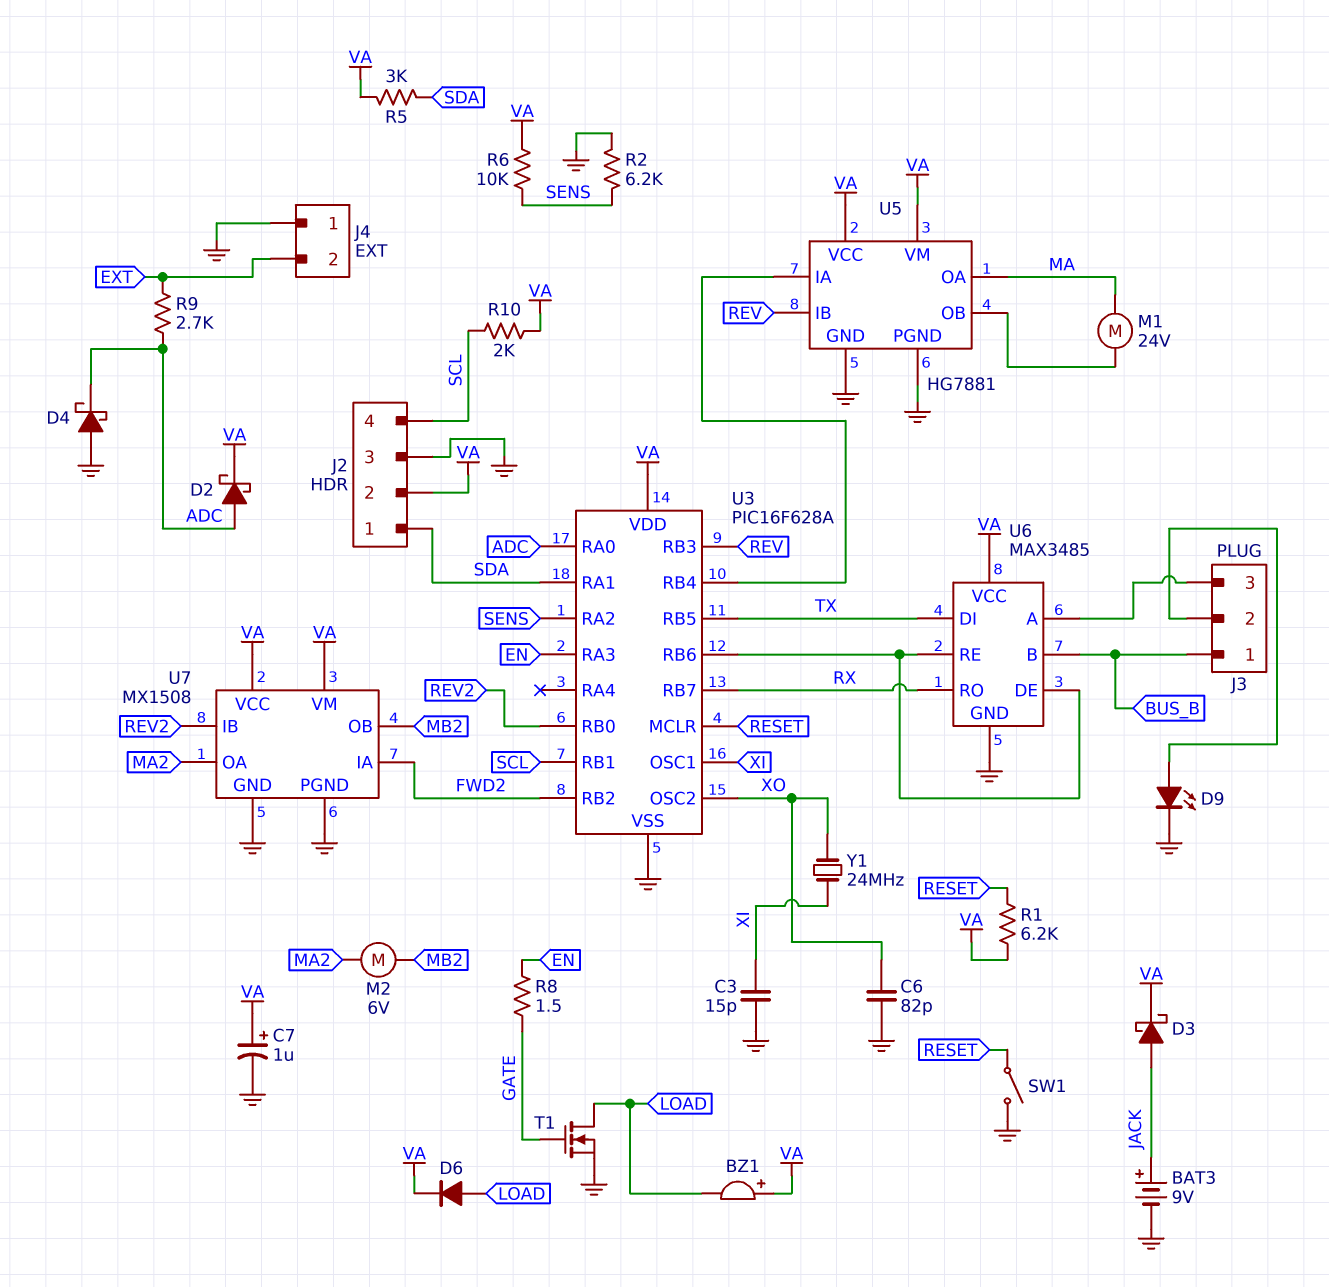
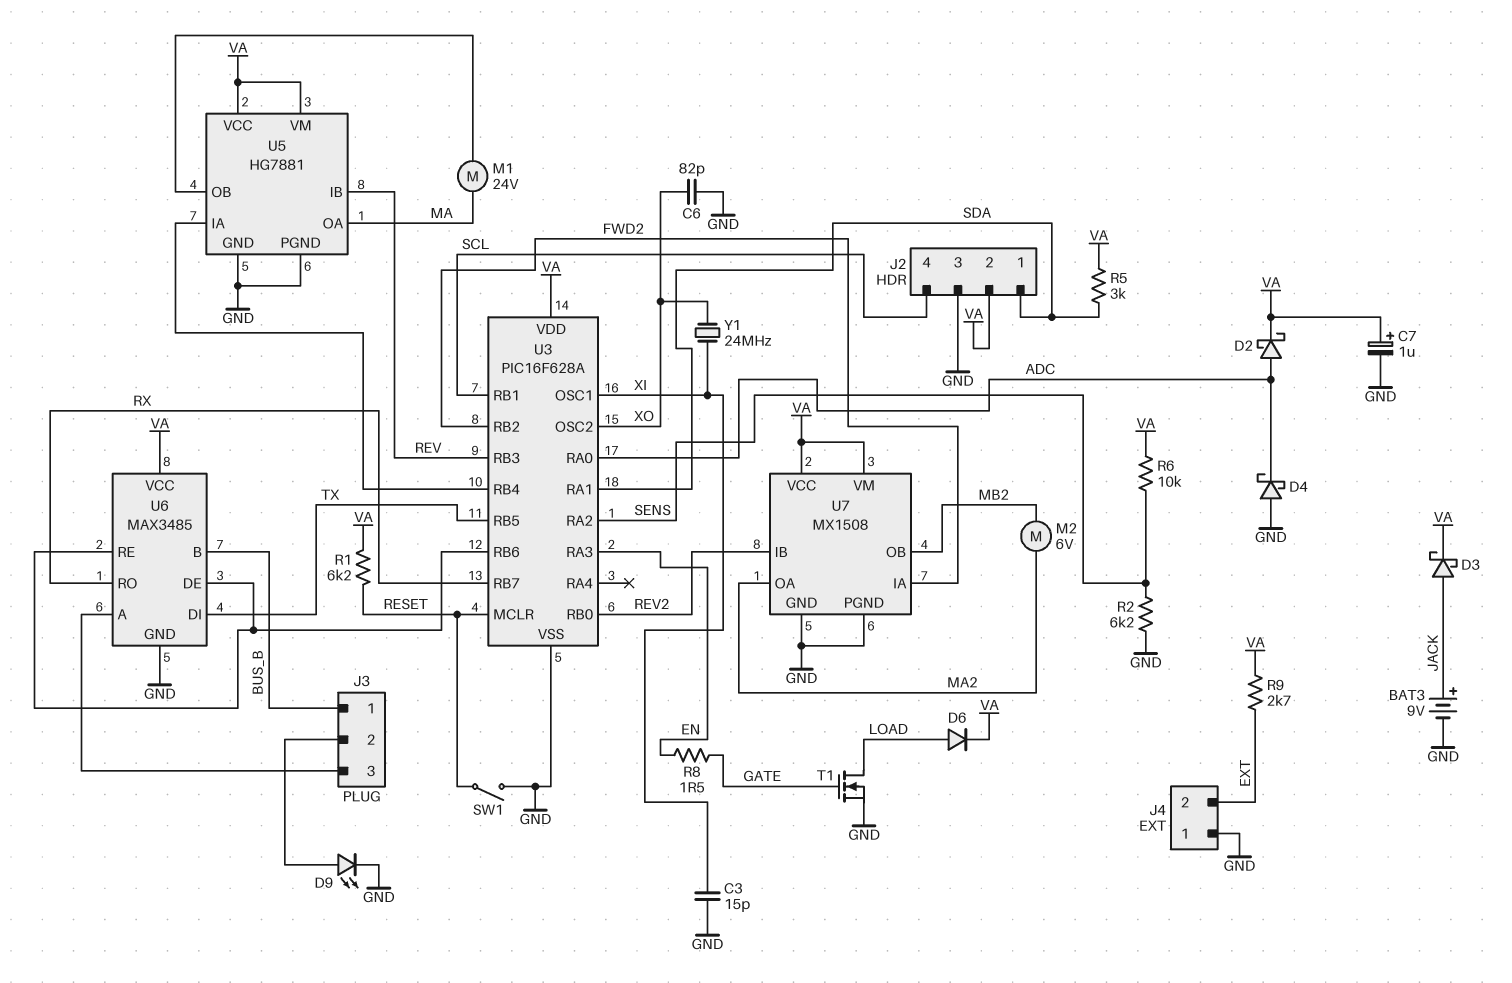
BZ1: buzzer (plus VA, minus LOAD) -> none
R9: 2.7k (ADC, EXT) -> 2.7k (EXT, VA)
R10: 2k (SCL, VA) -> none

